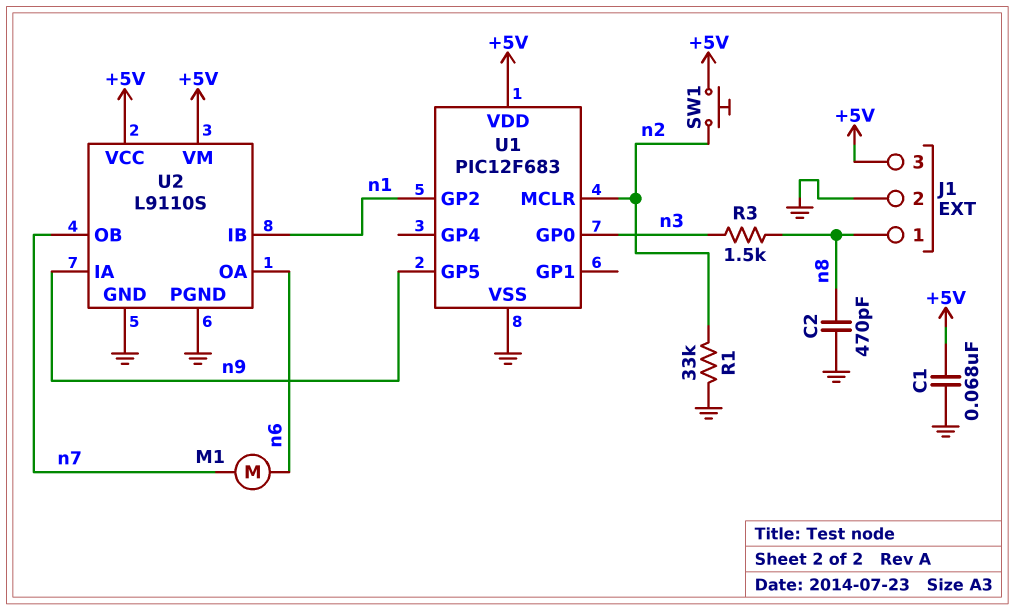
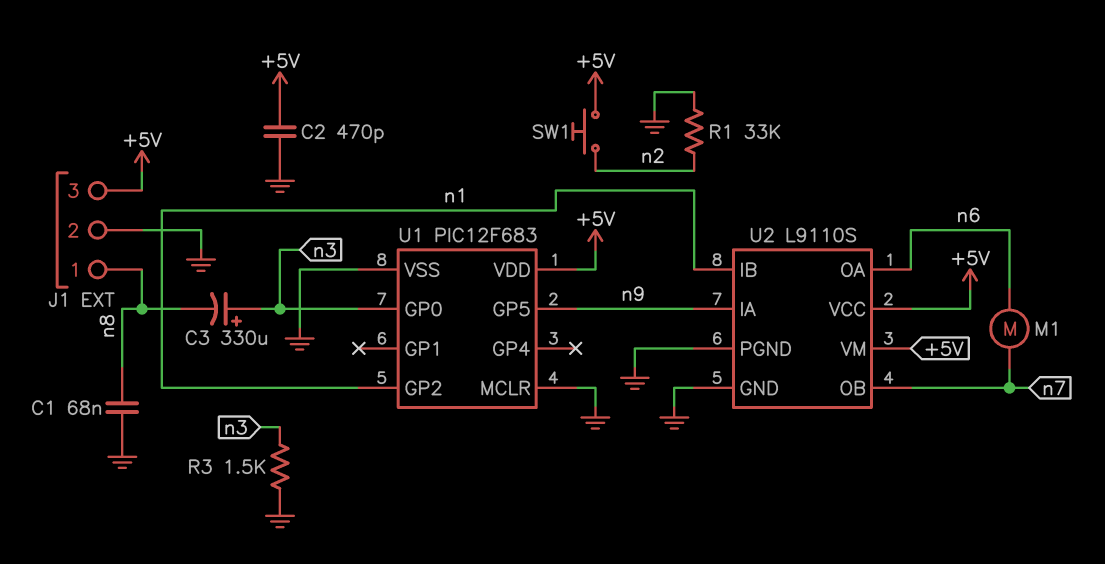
C1: 68nF (+5V, GND) -> 68nF (GND, n8)
C2: 470pF (GND, n8) -> 470pF (+5V, GND)
C3: none -> 330uF (plus n3, minus n8)
R3: 1.5k (n3, n8) -> 1.5k (GND, n3)
U1 pin MCLR: n2 -> GND

